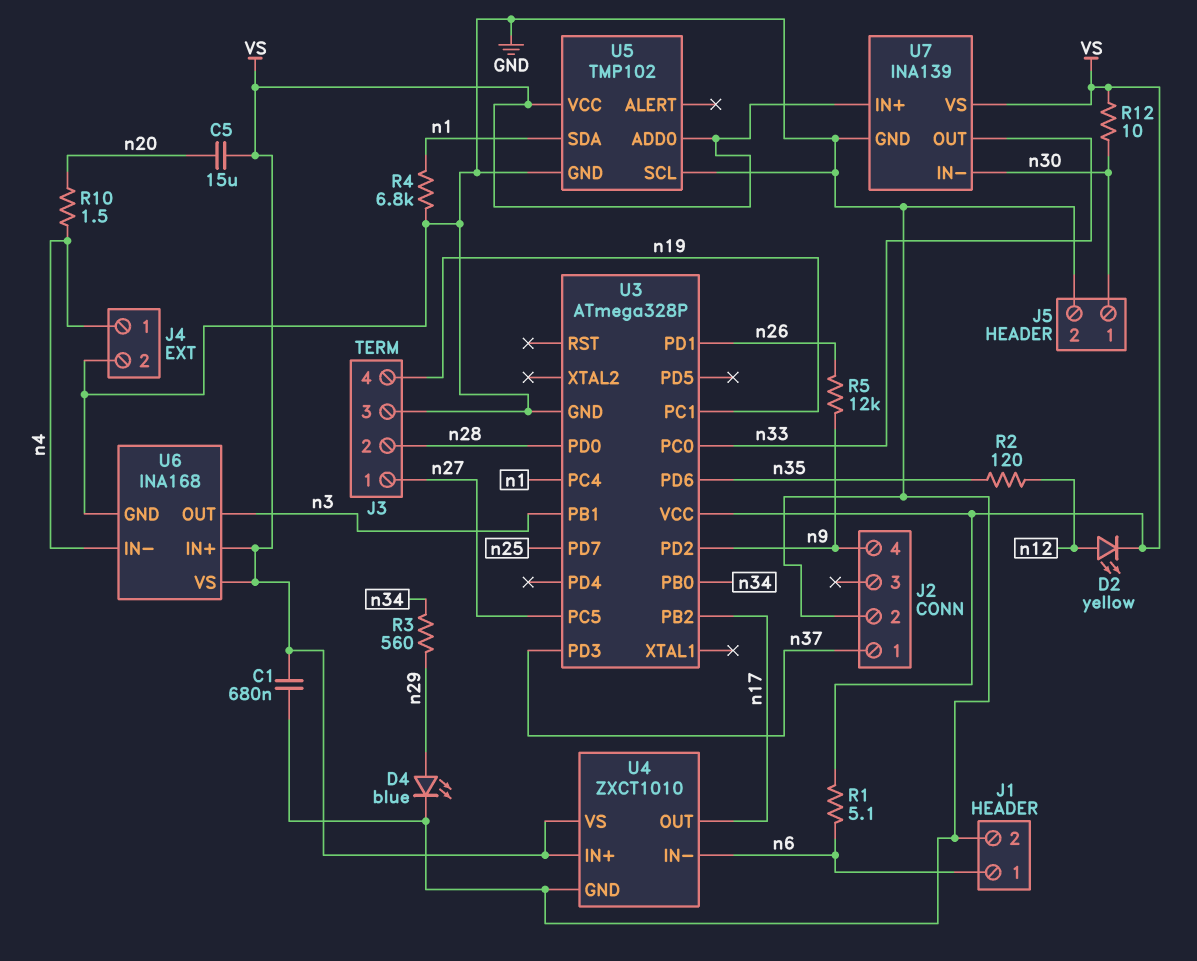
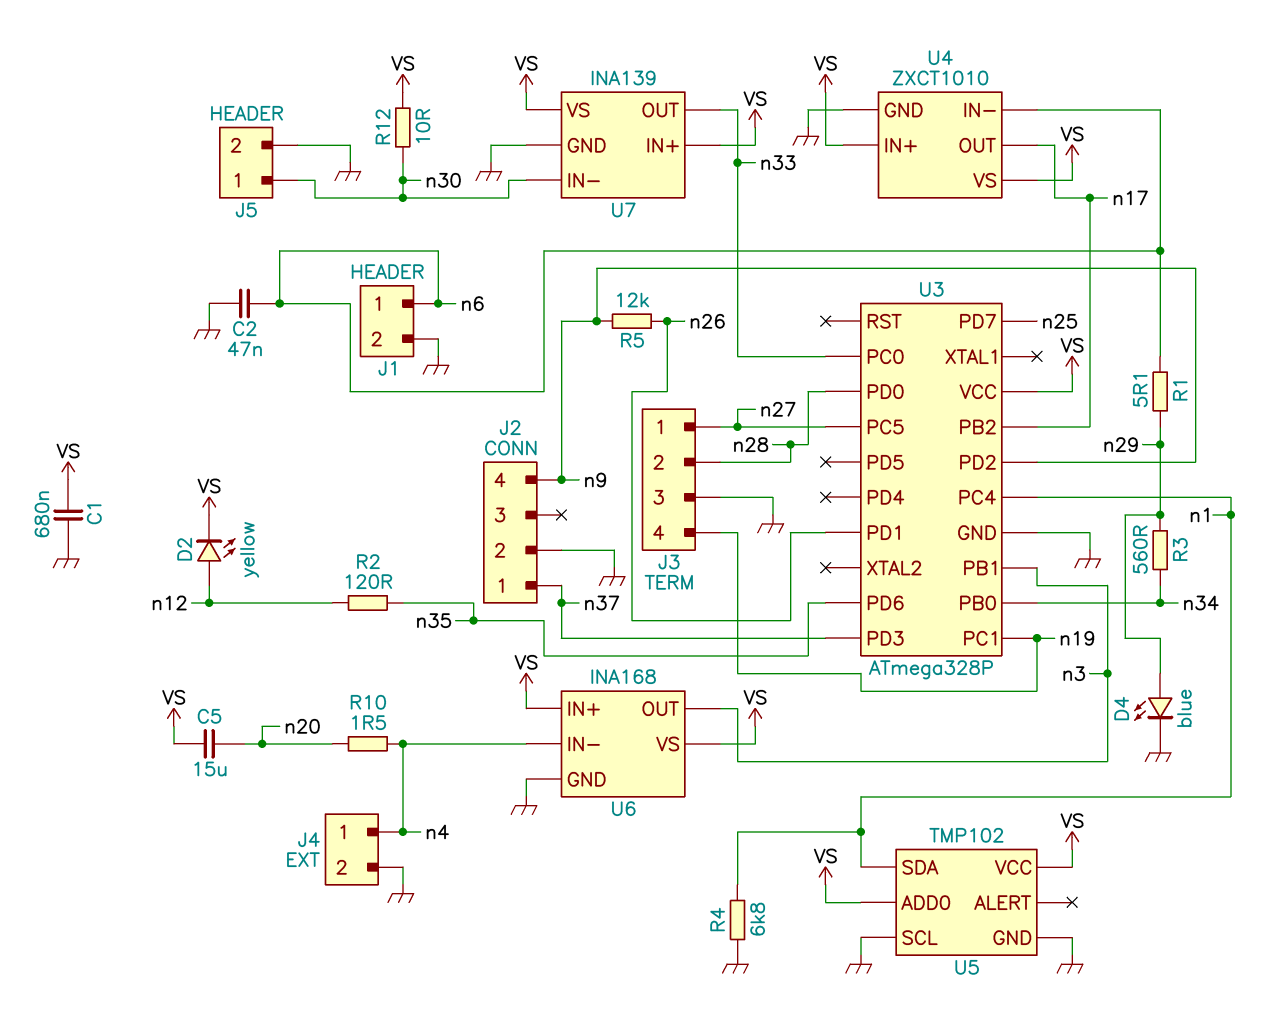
C2: none -> 47nF (GND, n6)
R1: 5.1 (VS, n6) -> 5.1 (n6, n29)

